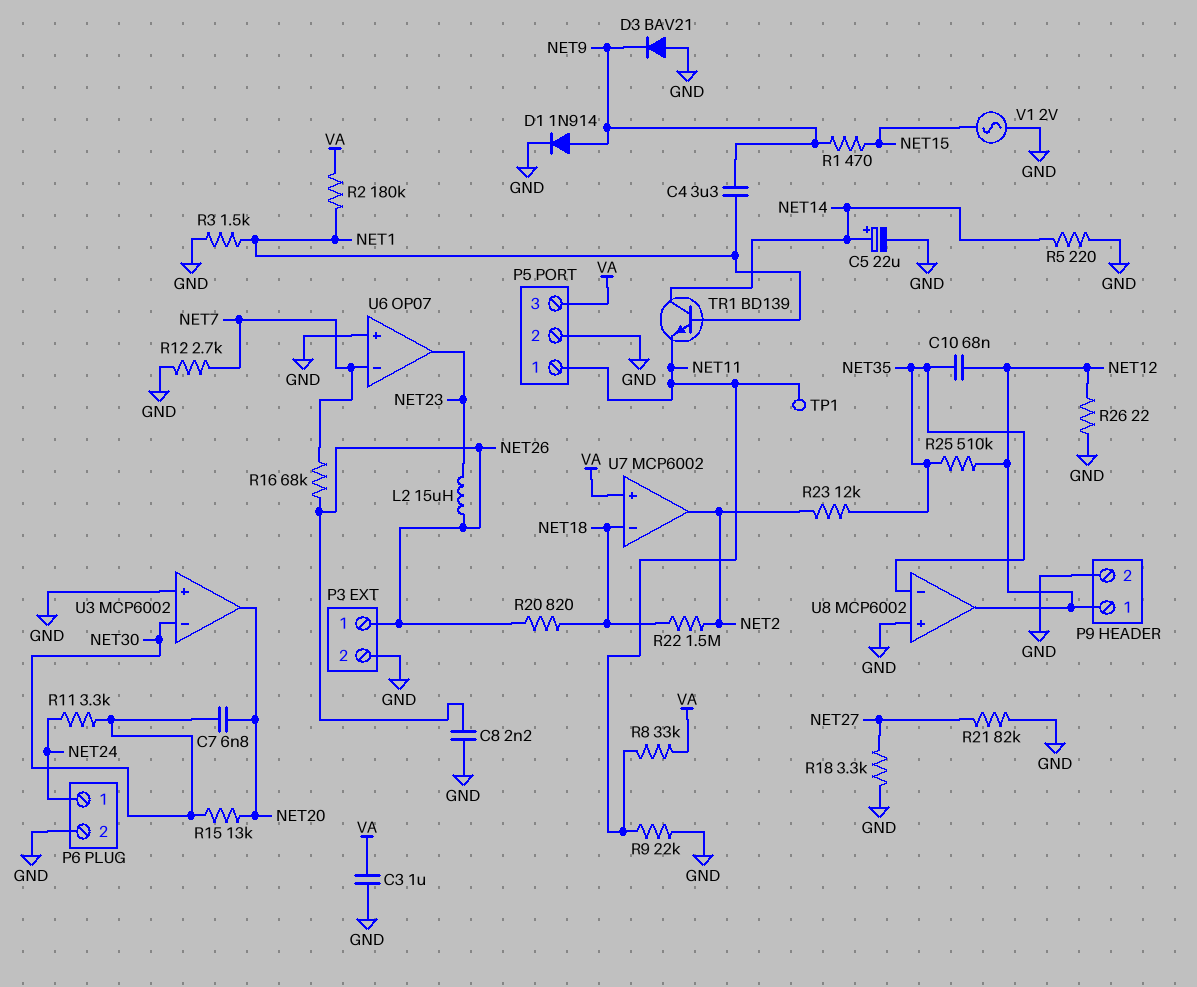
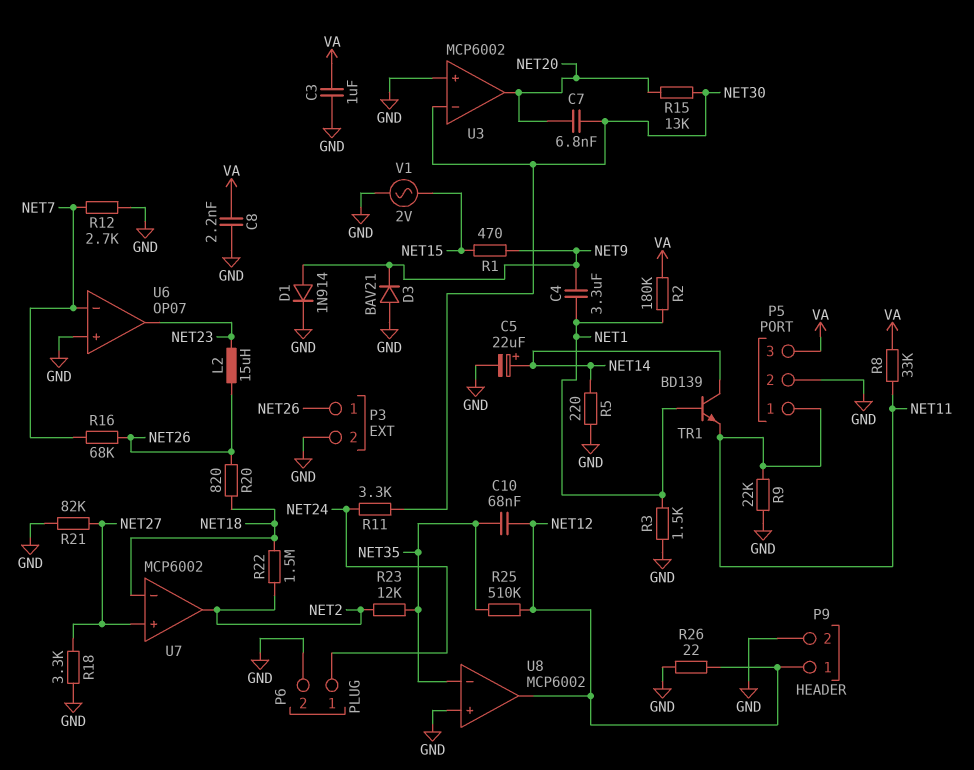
C8: 2.2nF (GND, NET26) -> 2.2nF (GND, VA)
TP1: test point (NET11) -> none
U7 pin in+: VA -> NET27

